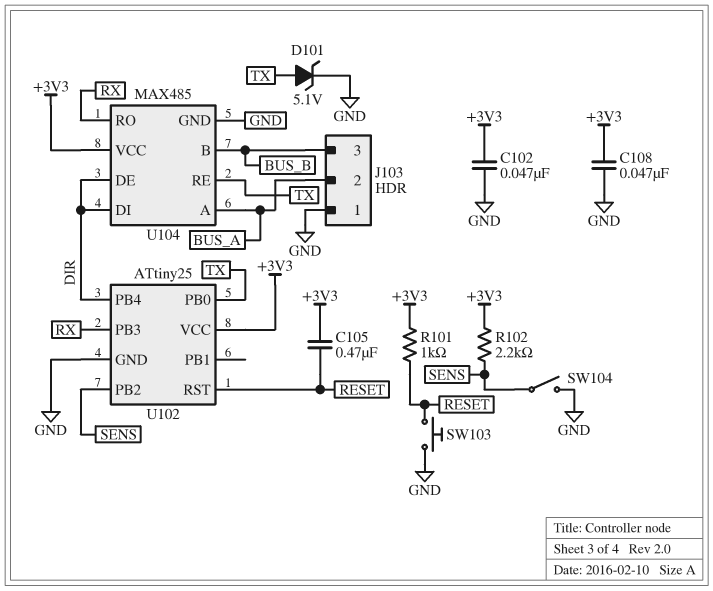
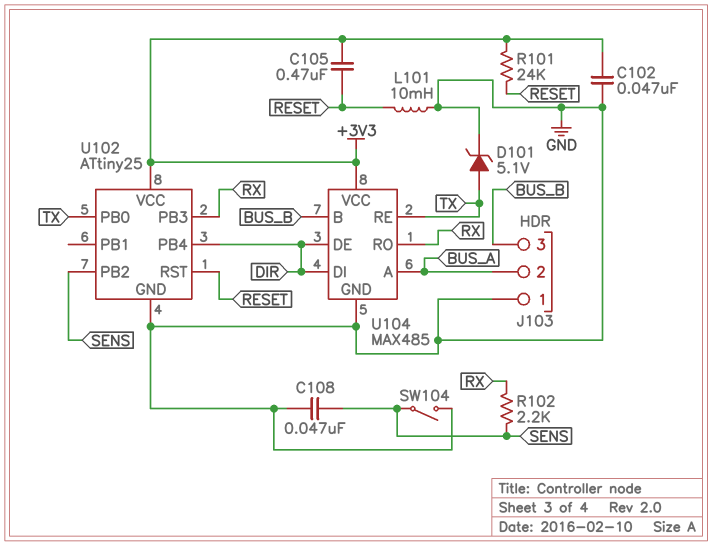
C108: 47nF (+3V3, GND) -> 47nF (GND, SENS)
L101: none -> 10mH (GND, RESET)
R101: 1k (+3V3, RESET) -> 24k (+3V3, RESET)
R102: 2.2k (+3V3, SENS) -> 2.2k (RX, SENS)
SW103: button (GND, RESET) -> none

